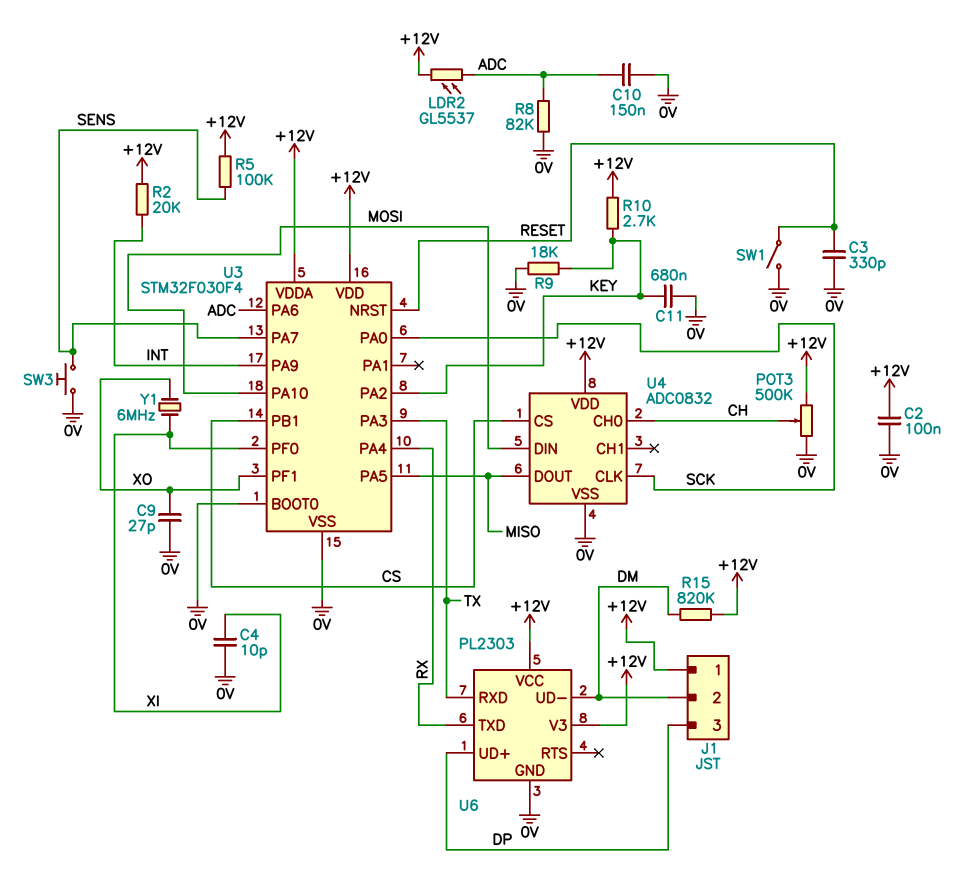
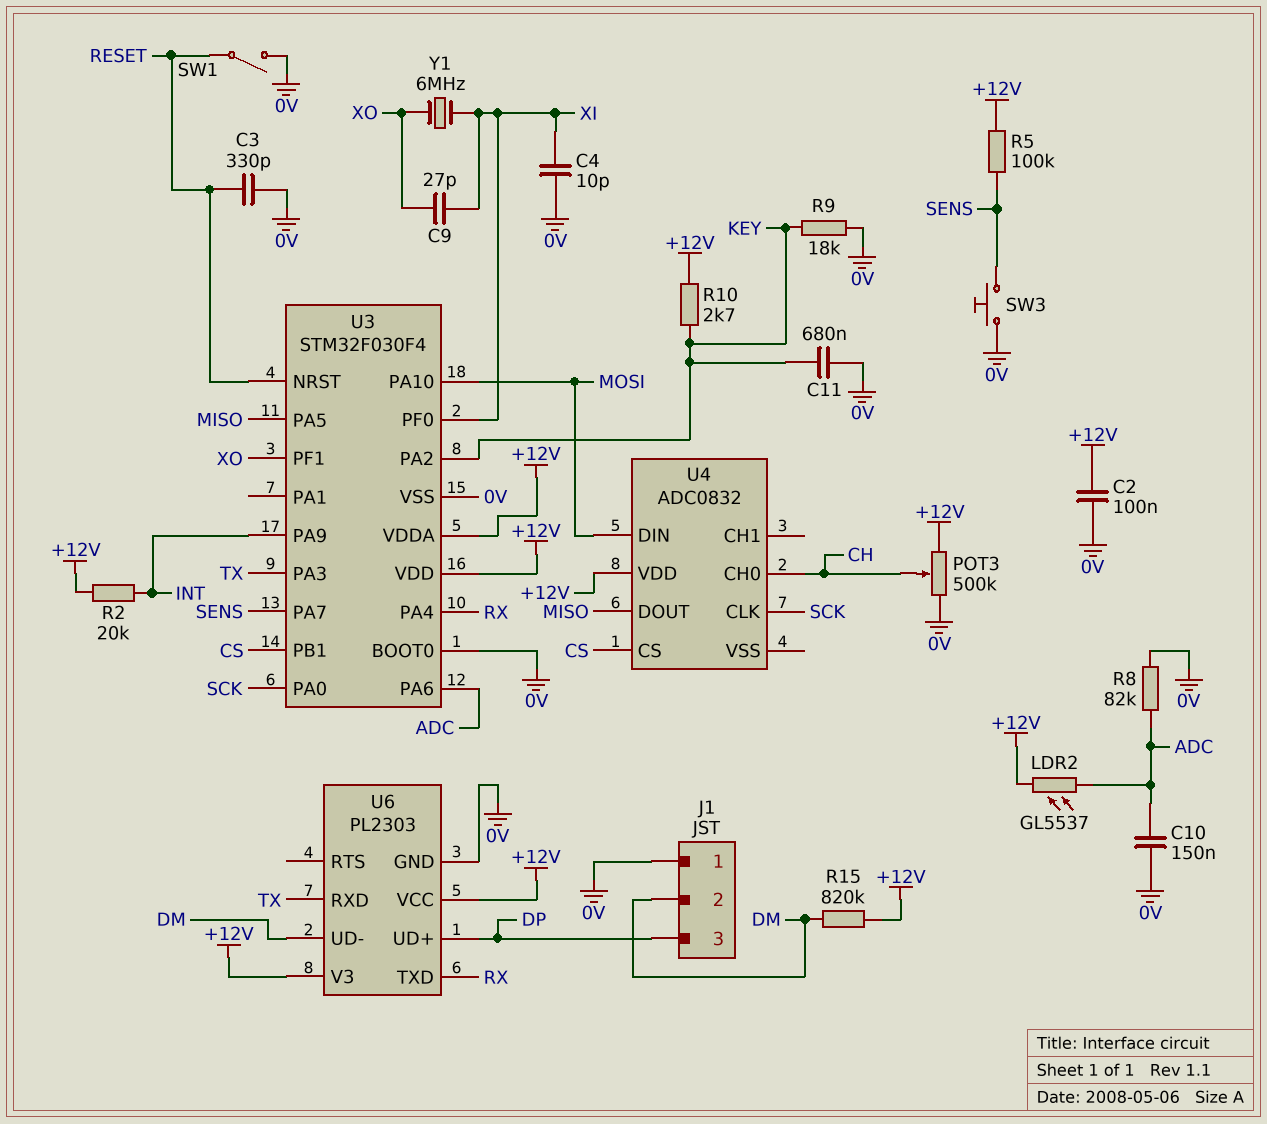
C9: 27pF (0V, XO) -> 27pF (XI, XO)
J1 pin 1: +12V -> 0V
U4 pin VSS: 0V -> none

